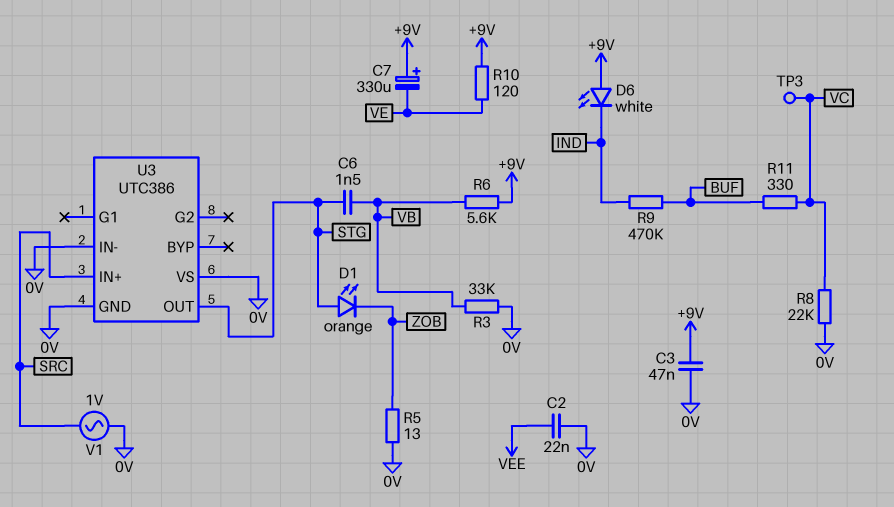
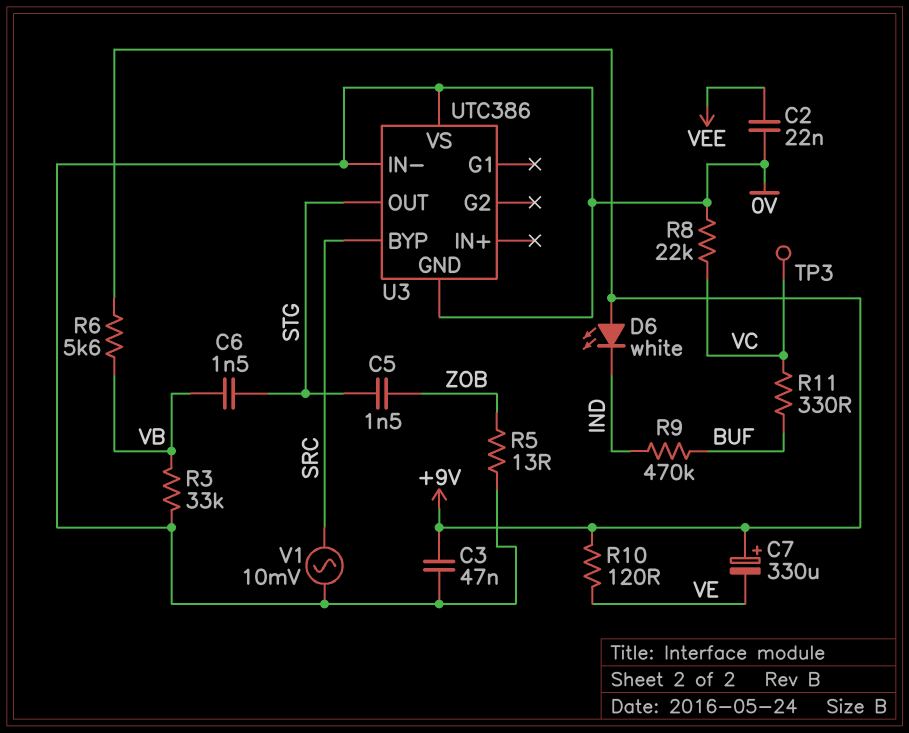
C5: none -> 1.5nF (STG, ZOB)
D1: LED orange (A STG, K ZOB) -> none
U3 pin BYP: none -> SRC
U3 pin IN+: SRC -> none
V1: AC 1V (0V, SRC) -> AC 10mV (0V, SRC)

